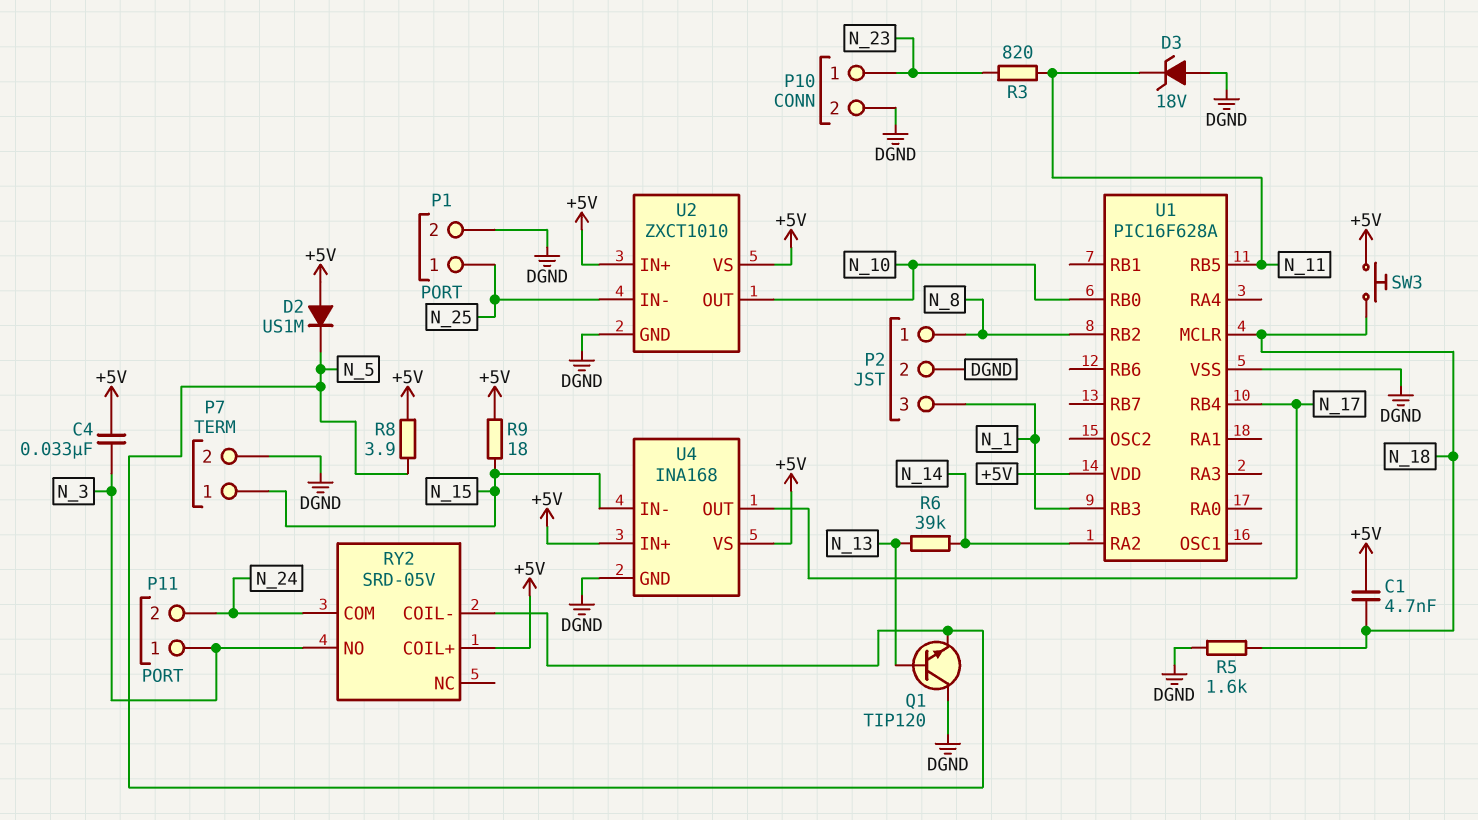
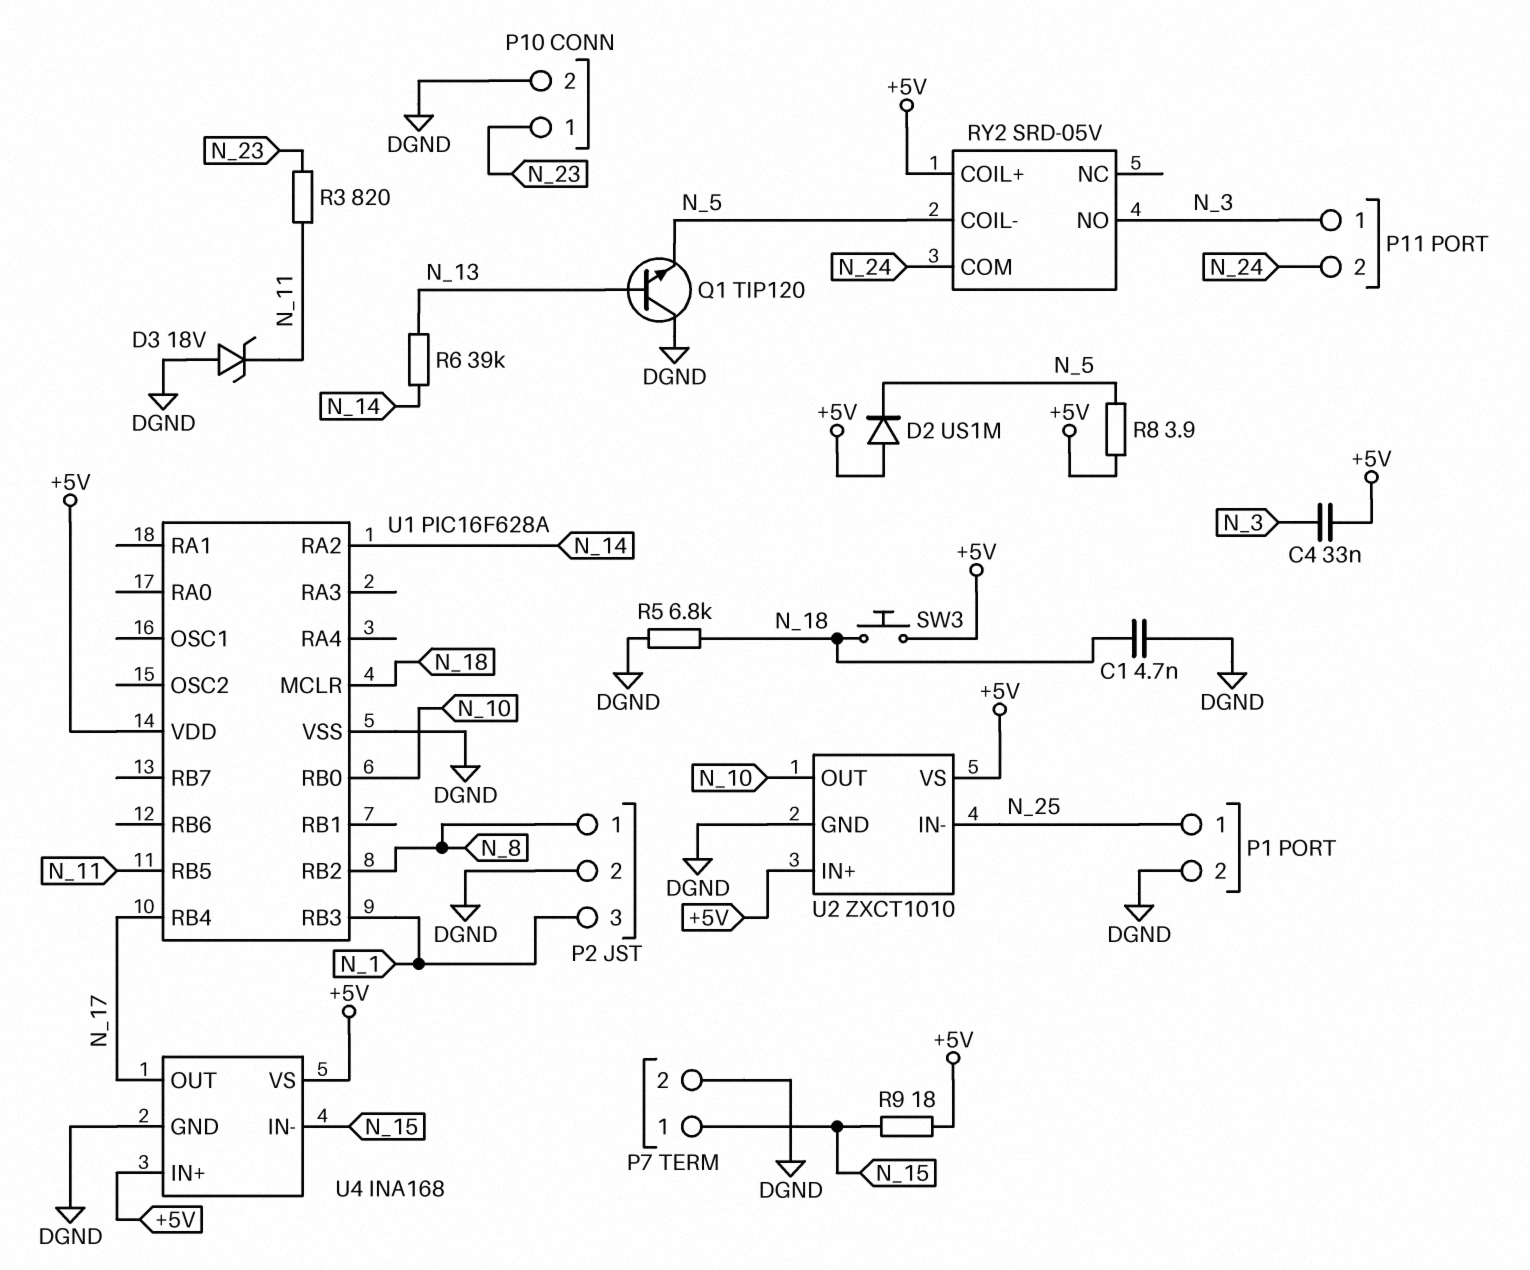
C1: 4.7nF (+5V, N_18) -> 4.7nF (DGND, N_18)
R5: 1.6k (DGND, N_18) -> 6.8k (DGND, N_18)

